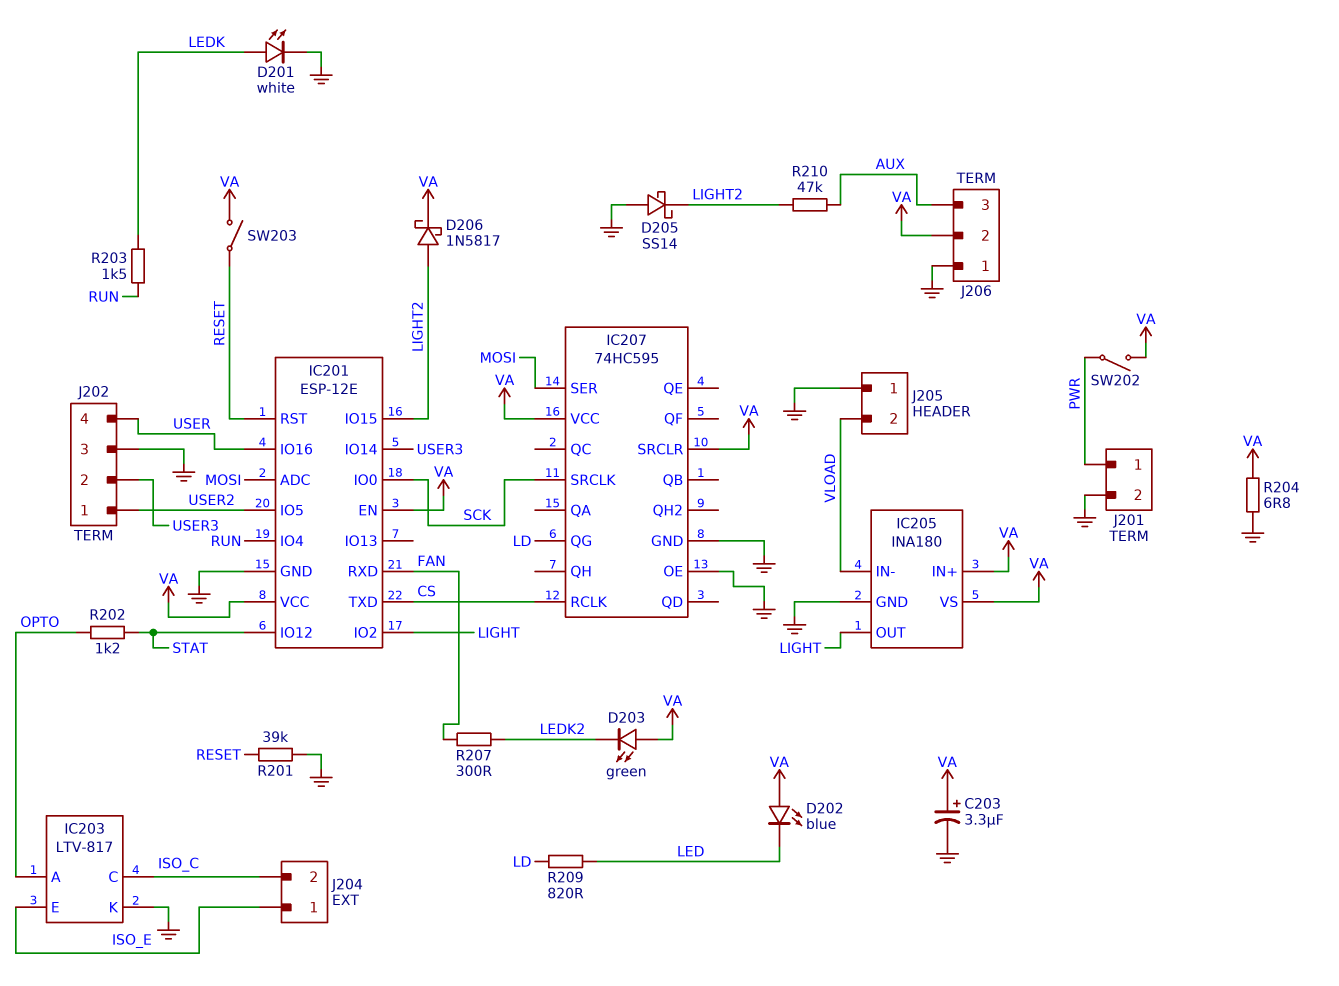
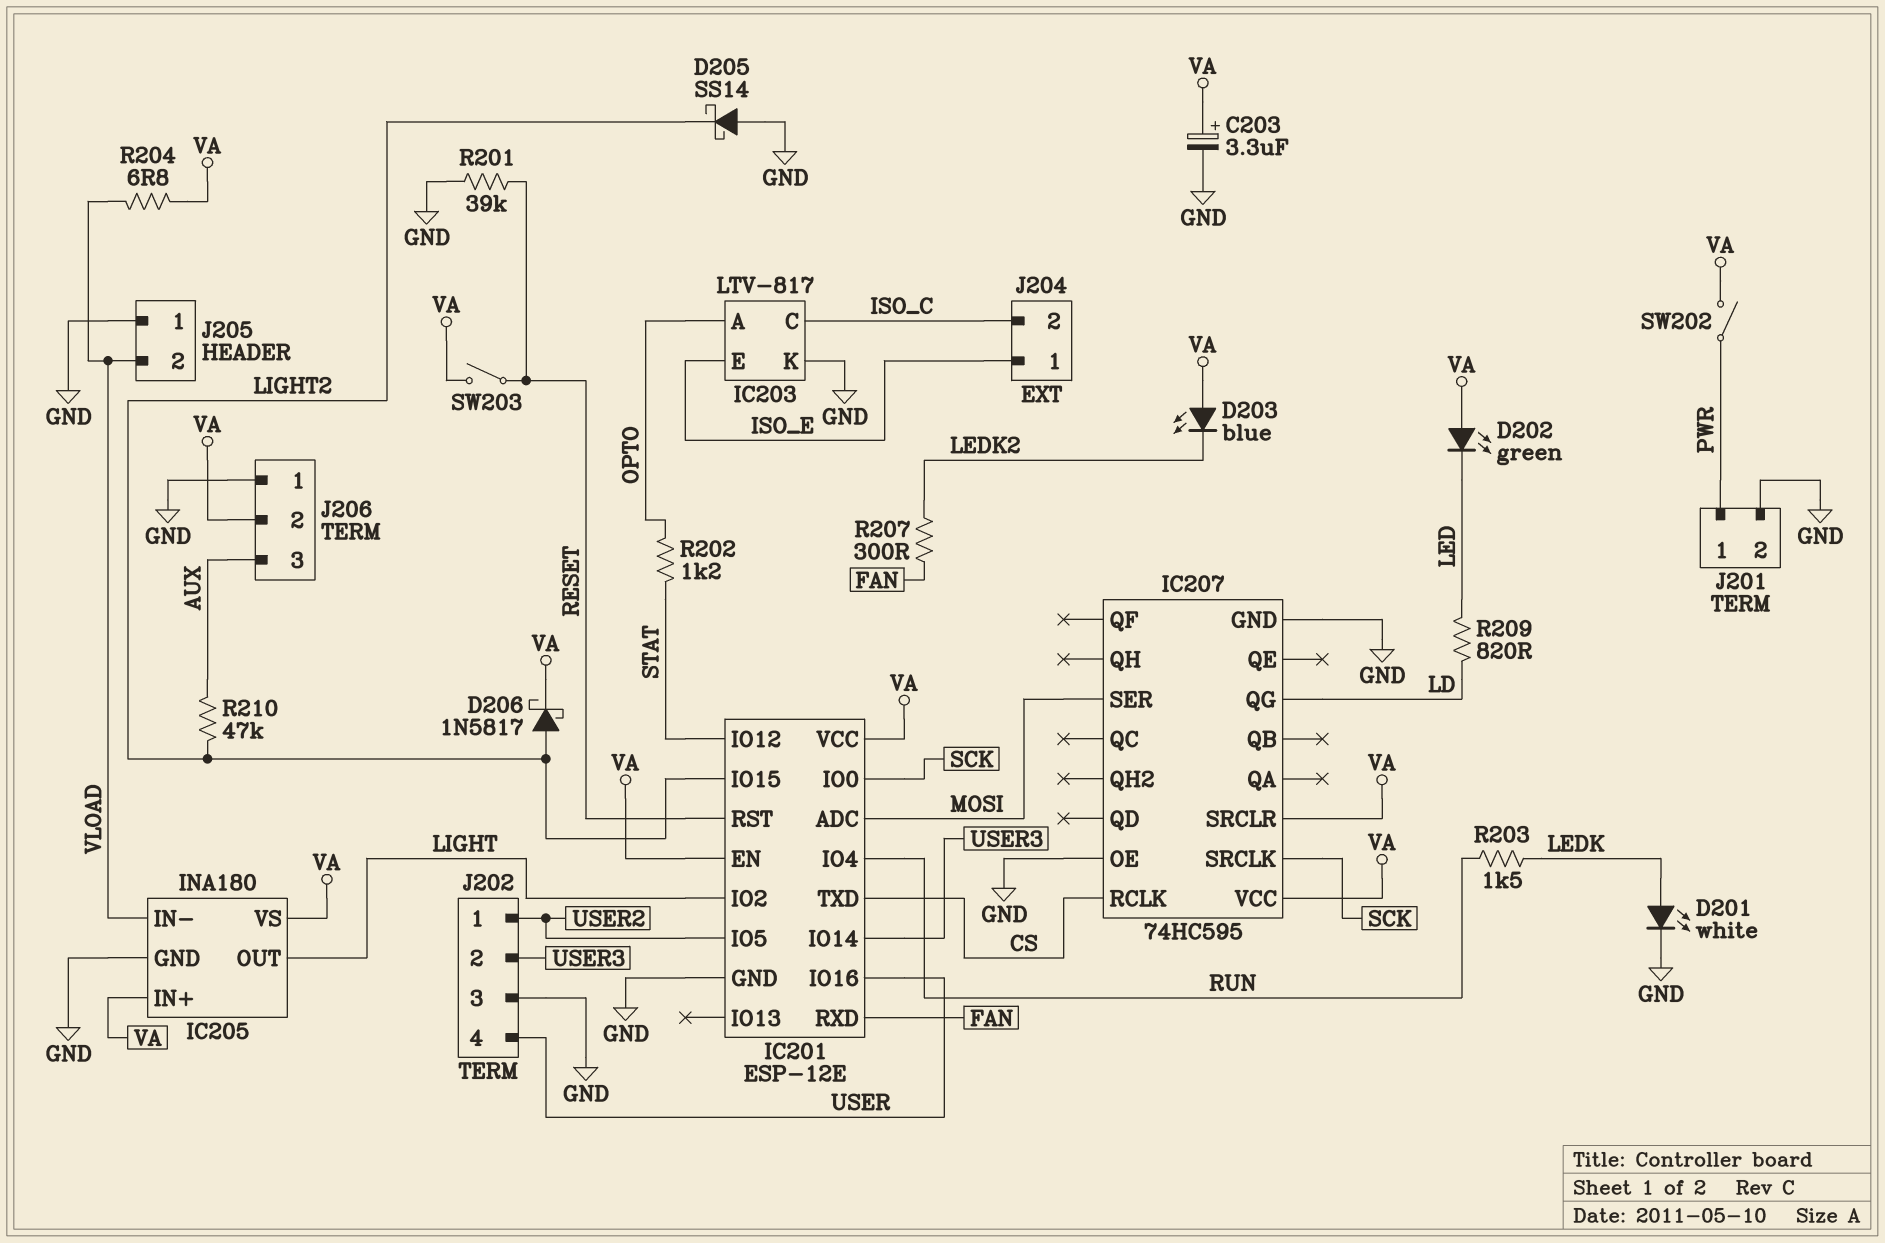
D202: LED blue (A VA, K LED) -> LED green (A VA, K LED)
D203: LED green (A VA, K LEDK2) -> LED blue (A VA, K LEDK2)
R204: 6.8 (GND, VA) -> 6.8 (VA, VLOAD)

